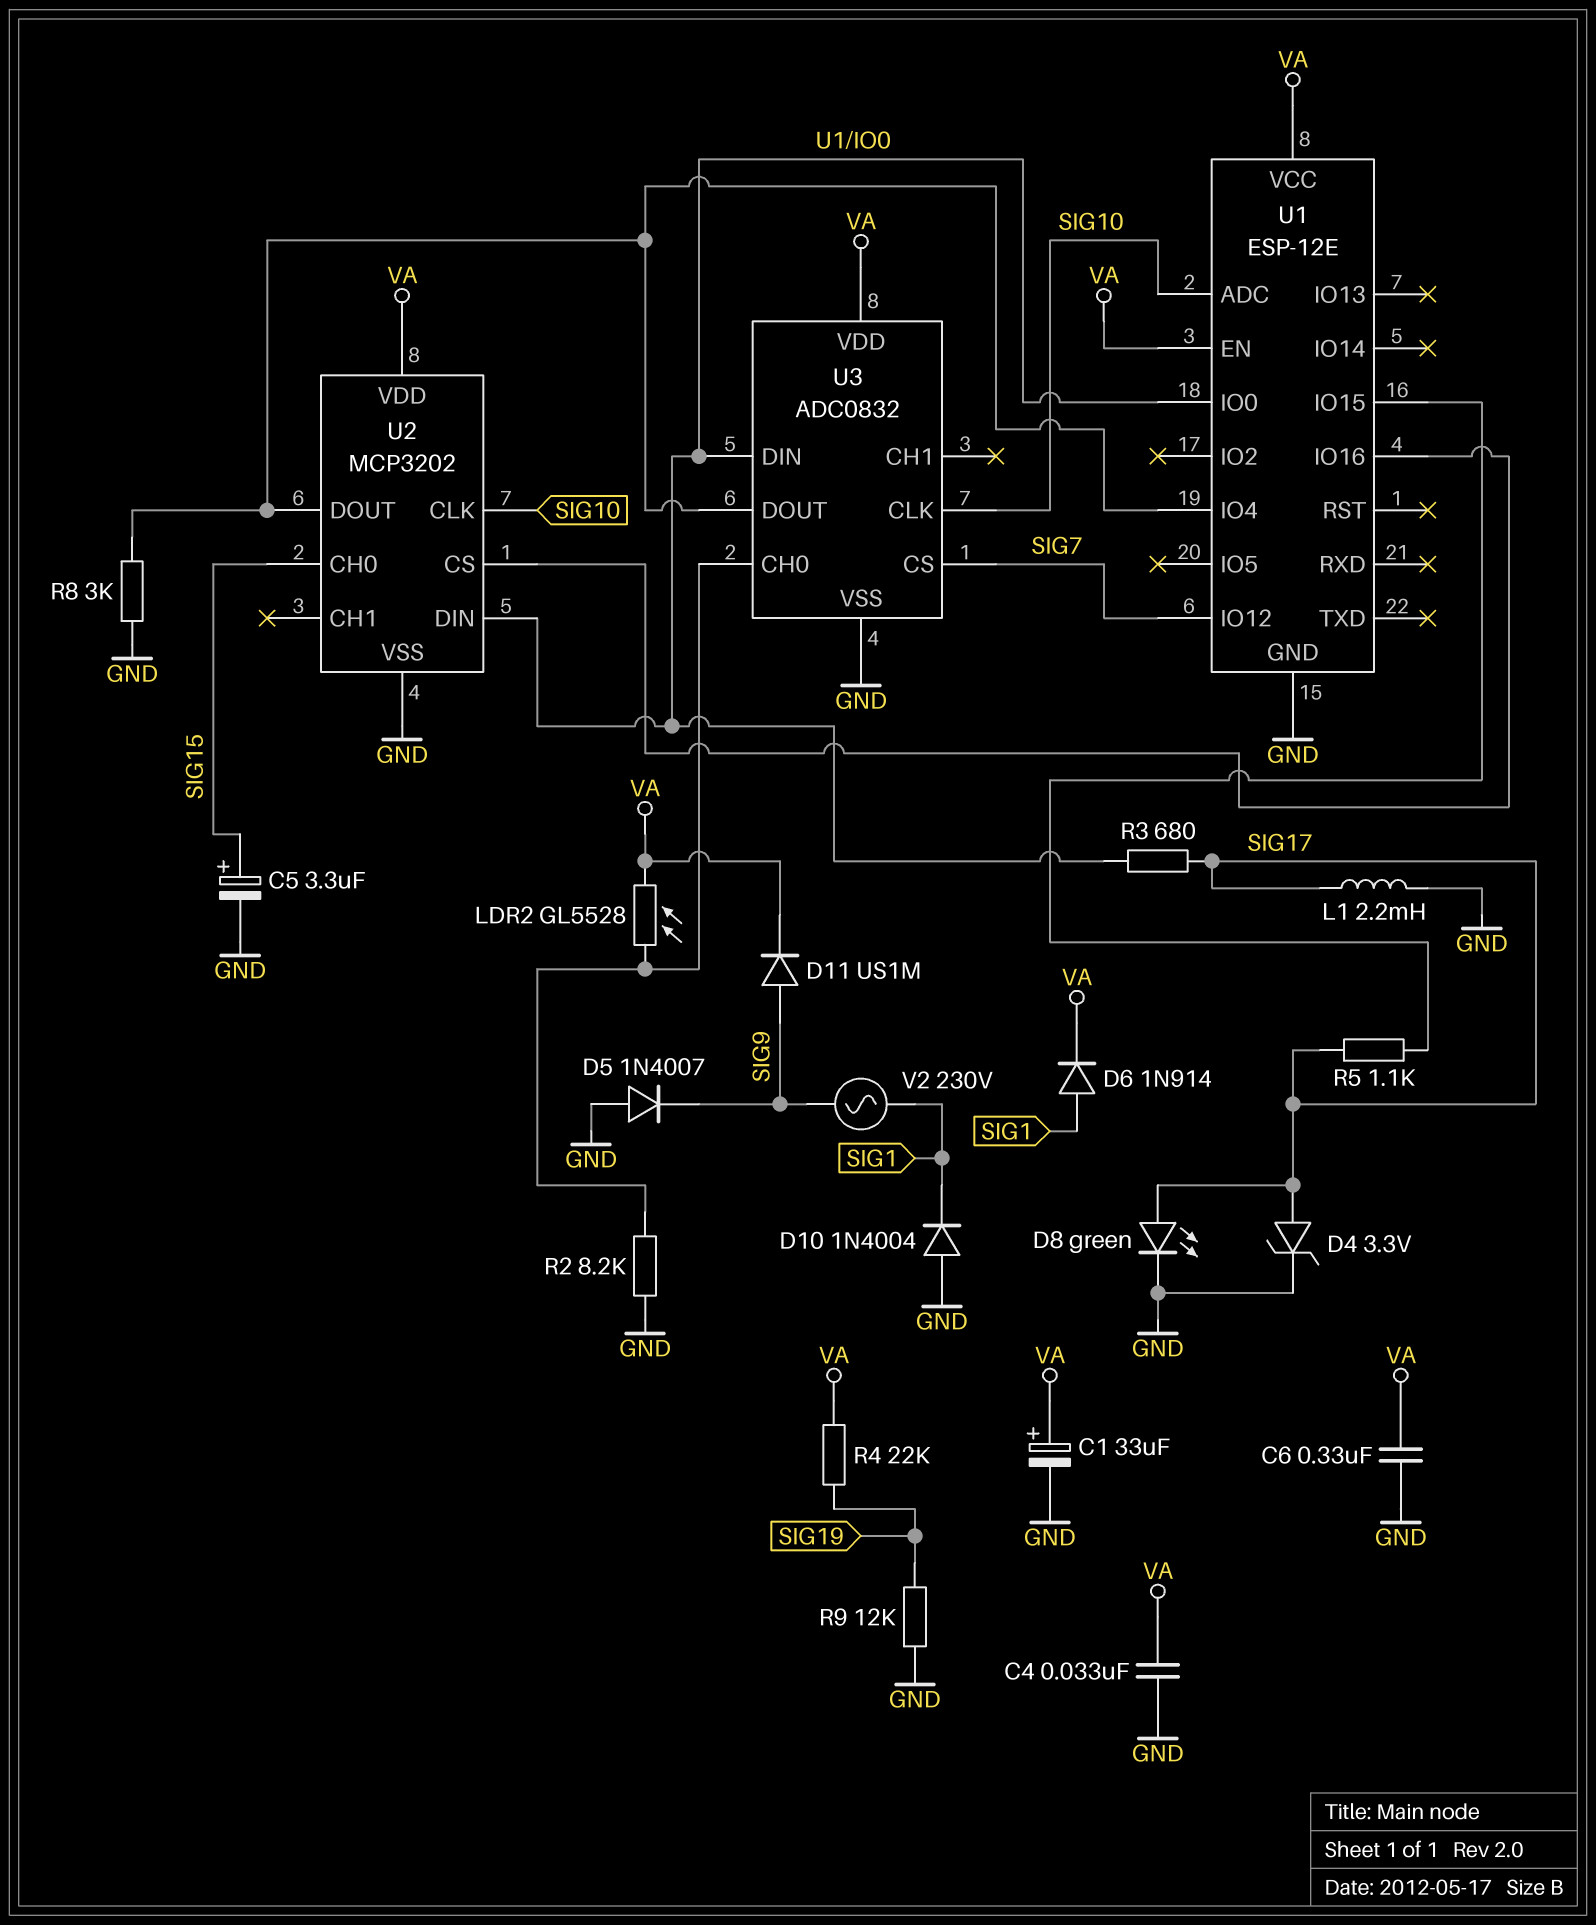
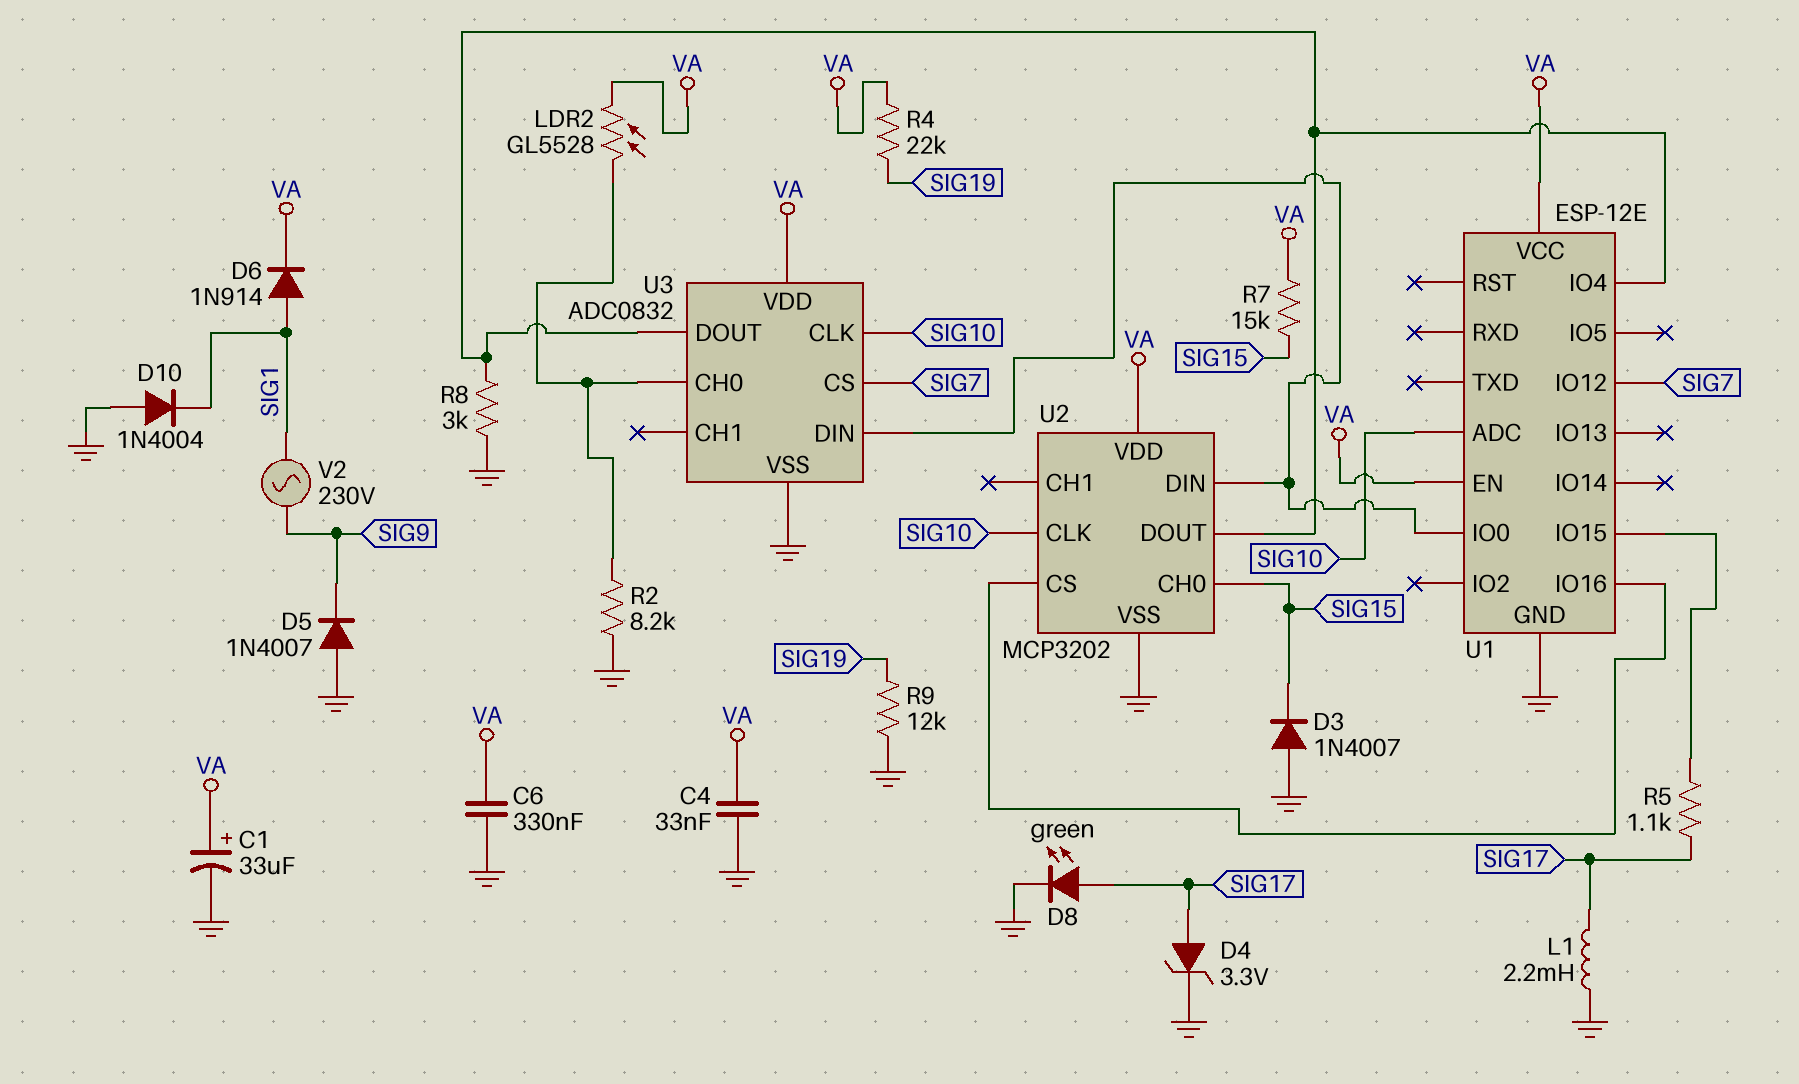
C5: 3.3uF (plus SIG15, minus GND) -> none
D3: none -> diode 1N4007 (A GND, K SIG15)
D11: diode US1M (A SIG9, K VA) -> none
R3: 680 (SIG17, U1/IO0) -> none
R7: none -> 15k (SIG15, VA)

